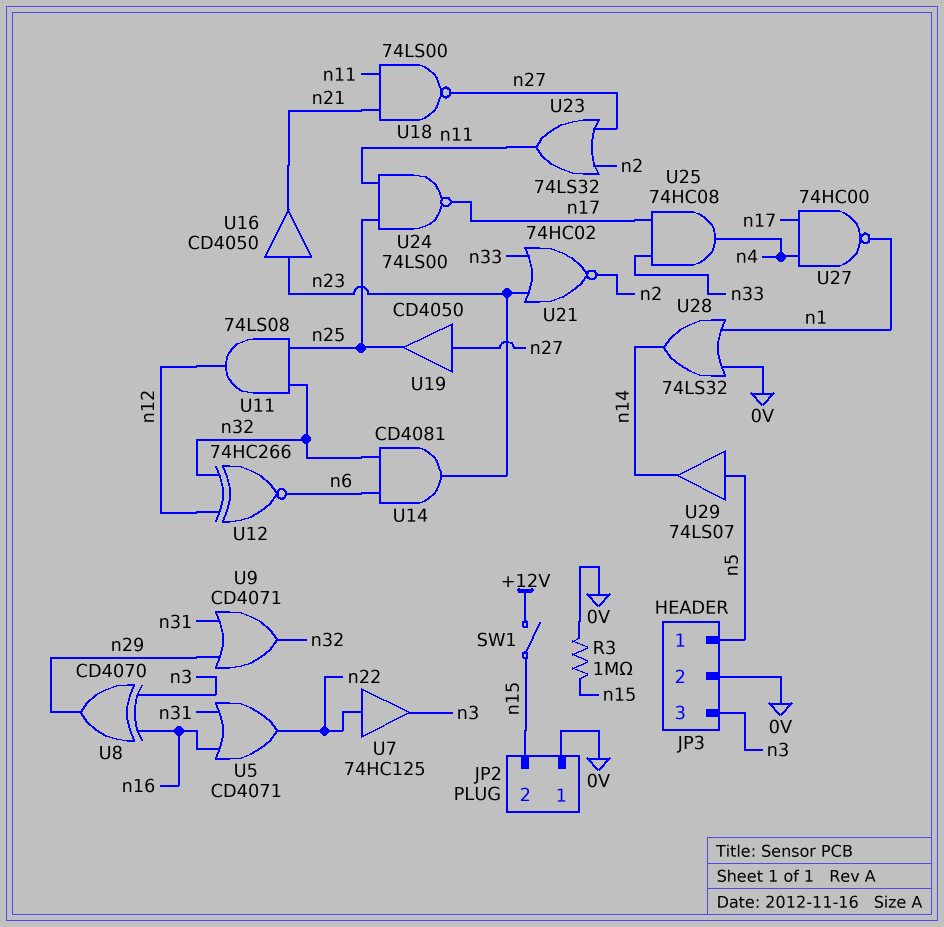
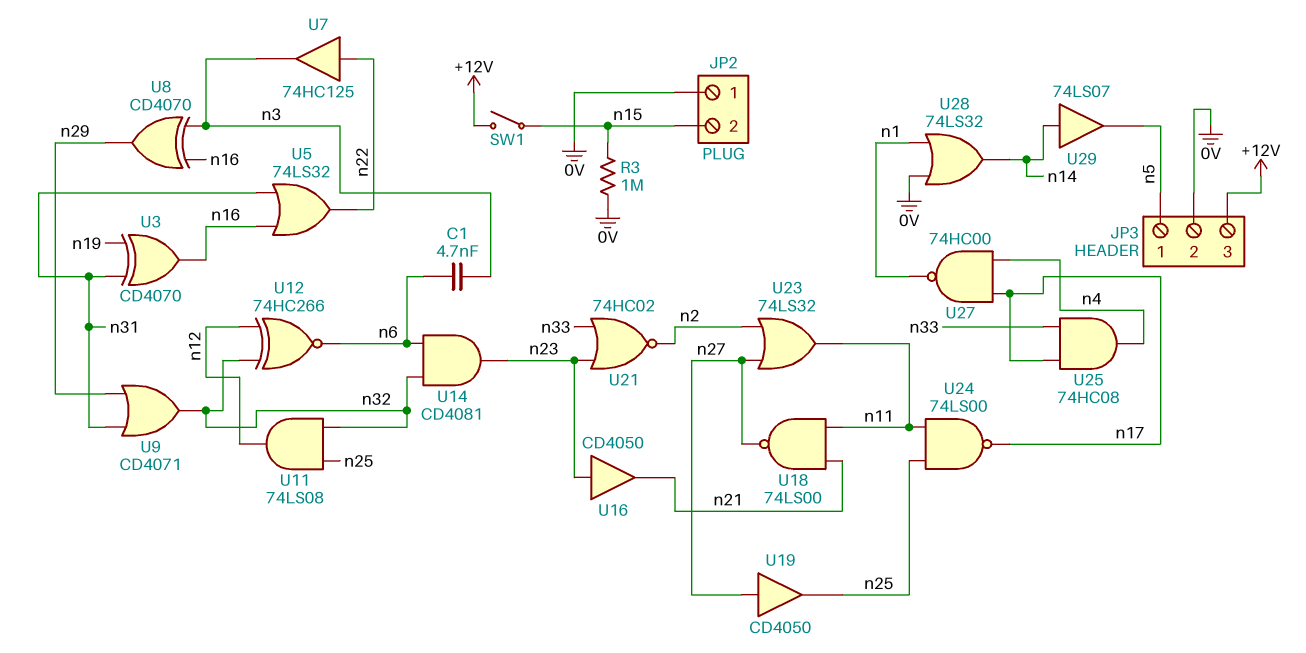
C1: none -> 4.7nF (n3, n6)
JP3 pin 3: n3 -> +12V
U3: none -> XOR CD4070 (in n19, in n31, out n16)
U5: OR CD4071 (in n16, in n31, out n22) -> OR 74LS32 (in n16, in n31, out n22)
U29: buffer 74LS07 (in n5, out n14) -> buffer 74LS07 (in n14, out n5)

